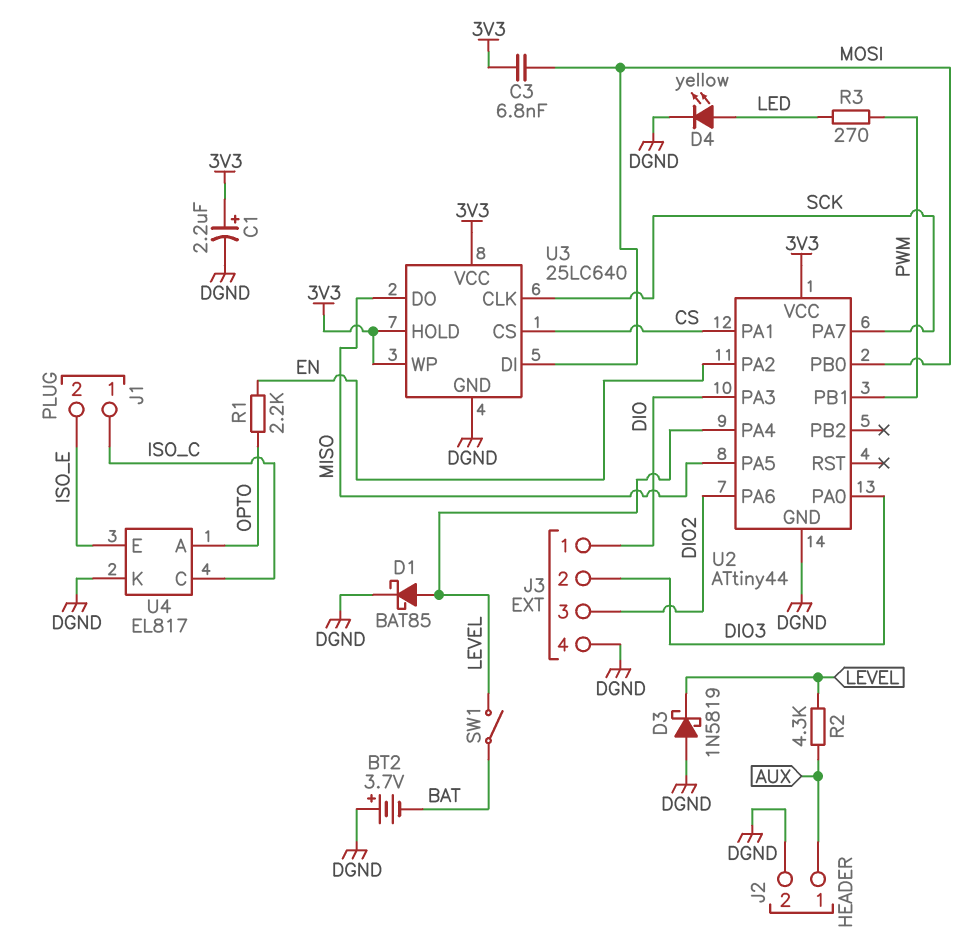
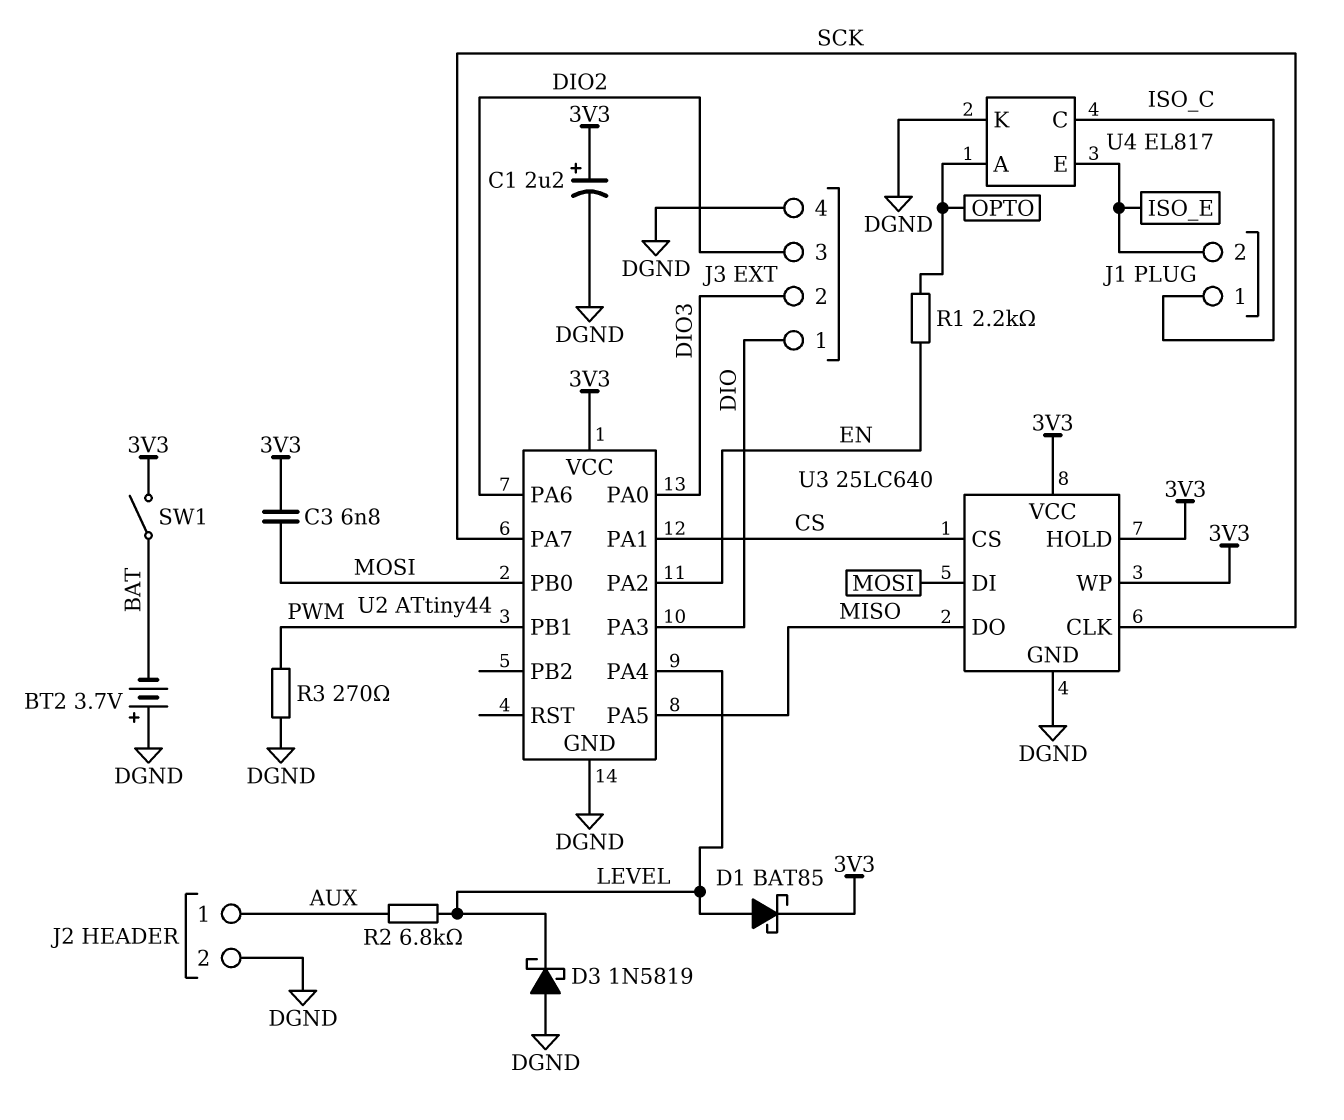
D1: schottky BAT85 (A LEVEL, K DGND) -> schottky BAT85 (A LEVEL, K 3V3)
D4: LED yellow (A LED, K DGND) -> none
R2: 4.3k (AUX, LEVEL) -> 6.8k (AUX, LEVEL)
R3: 270 (LED, PWM) -> 270 (DGND, PWM)
SW1: switch (BAT, LEVEL) -> switch (3V3, BAT)

